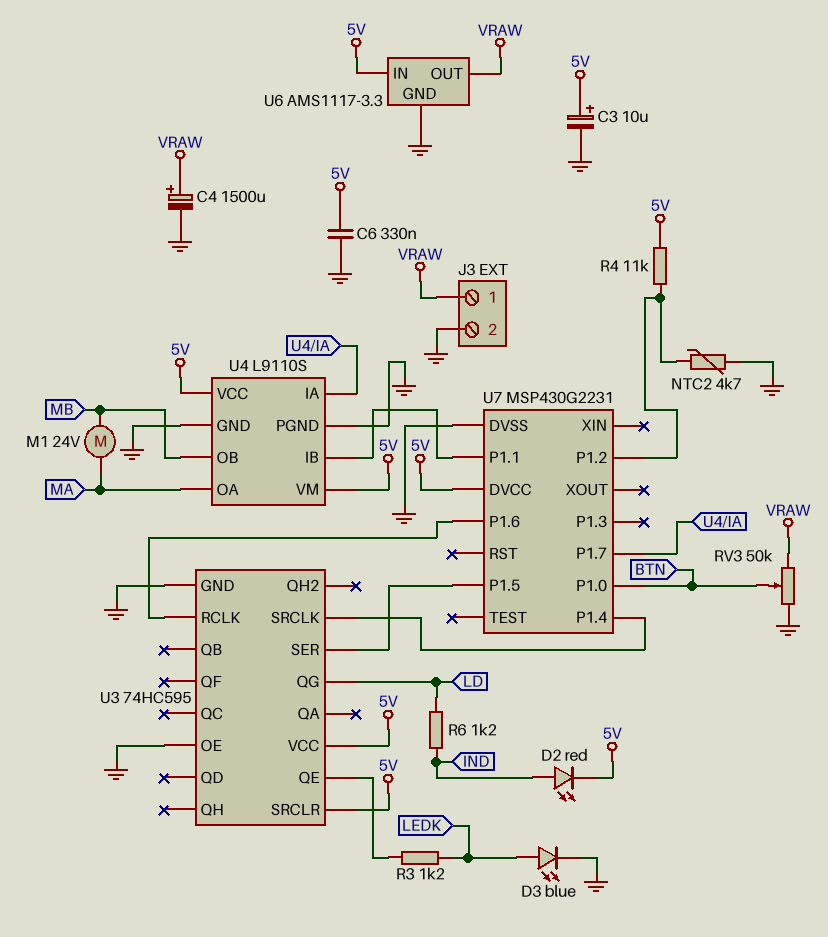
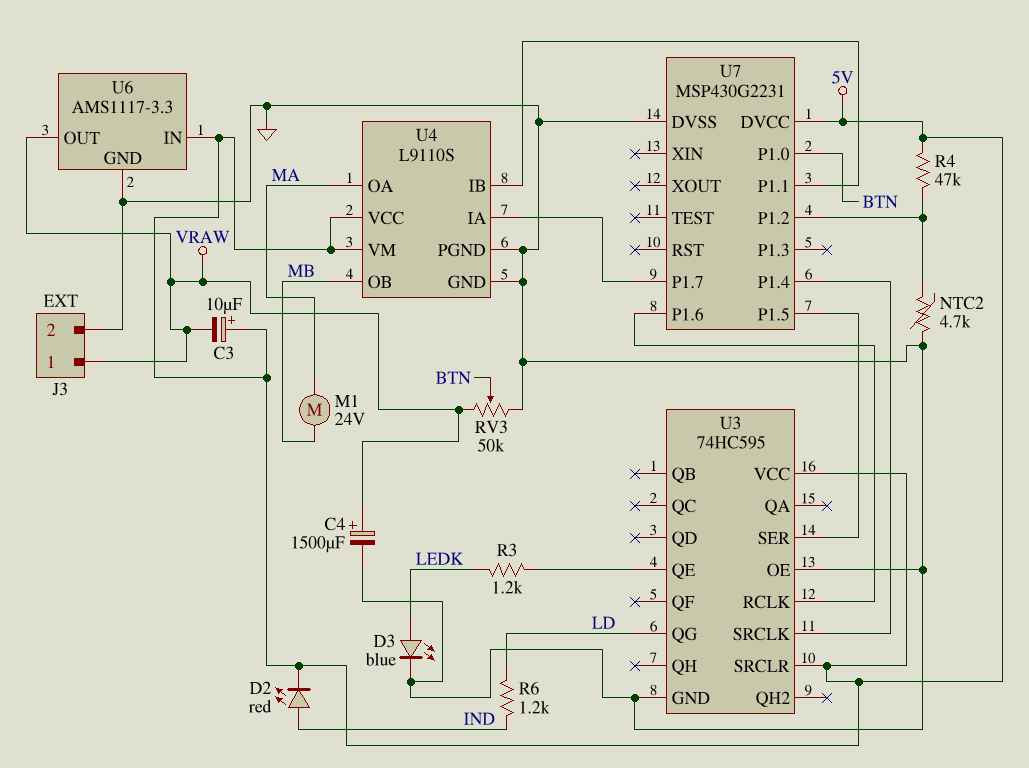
C3: 10uF (plus 5V, minus GND) -> 10uF (plus 5V, minus VRAW)
C6: 330nF (5V, GND) -> none
R4: 11k (5V, U7/P1.2) -> 47k (5V, U7/P1.2)

